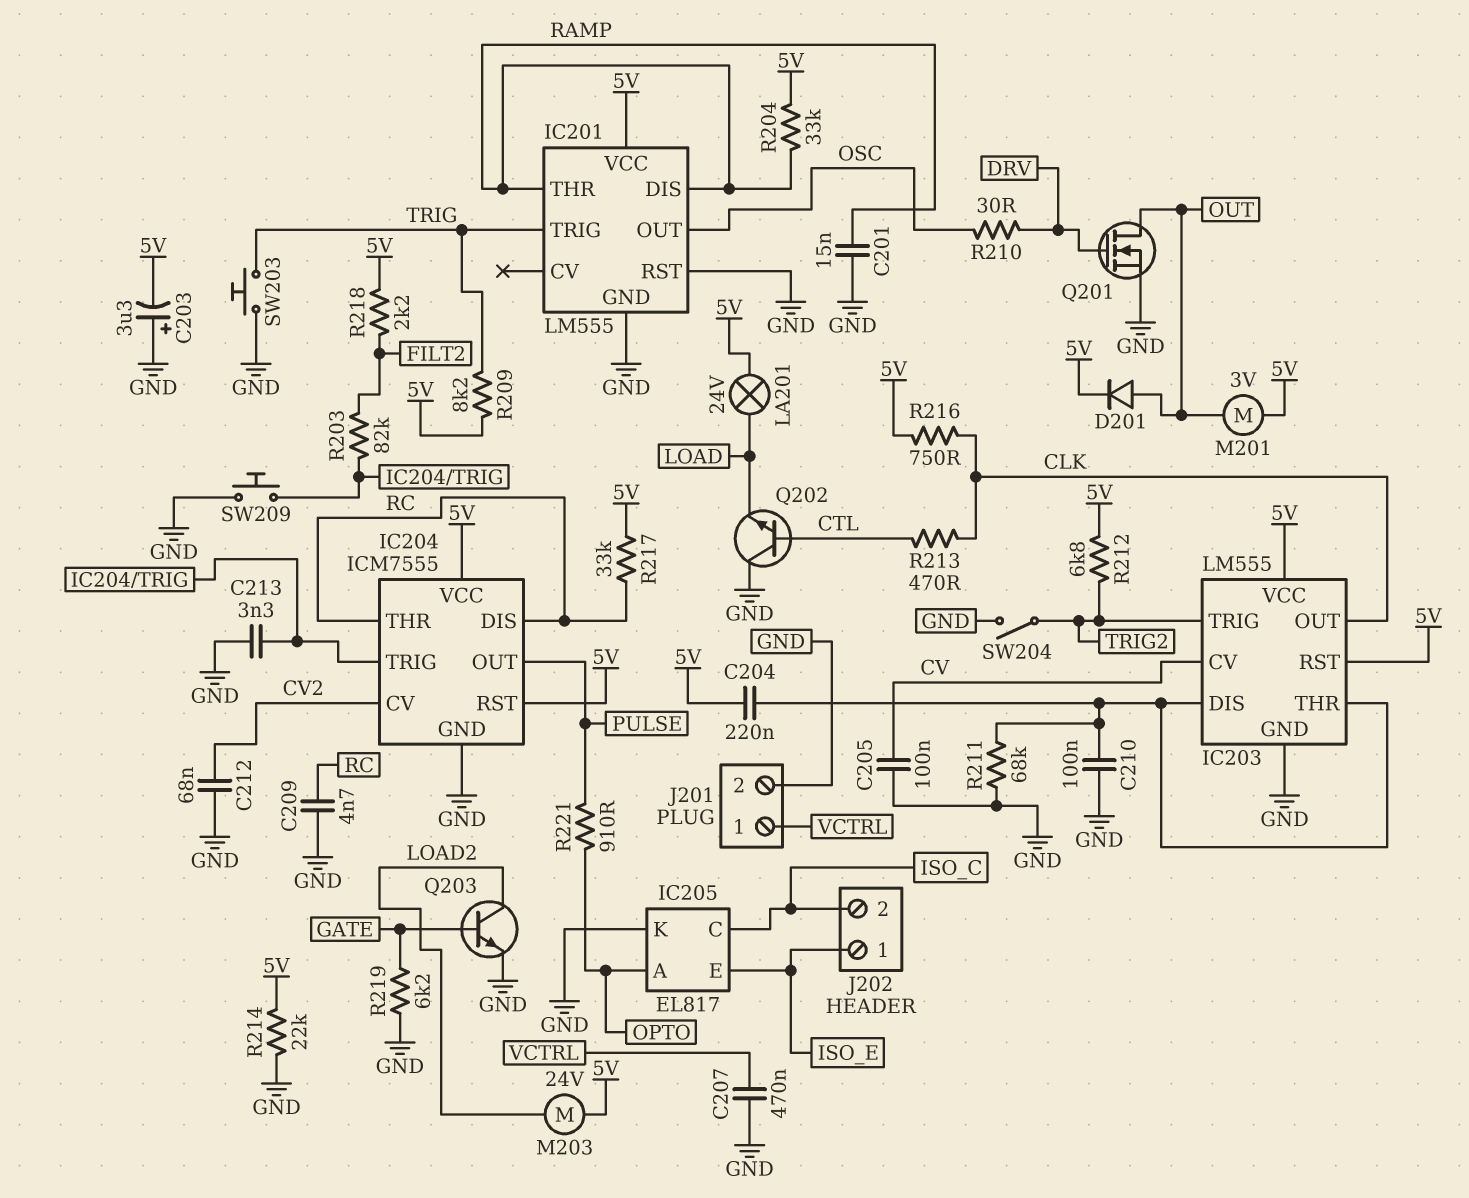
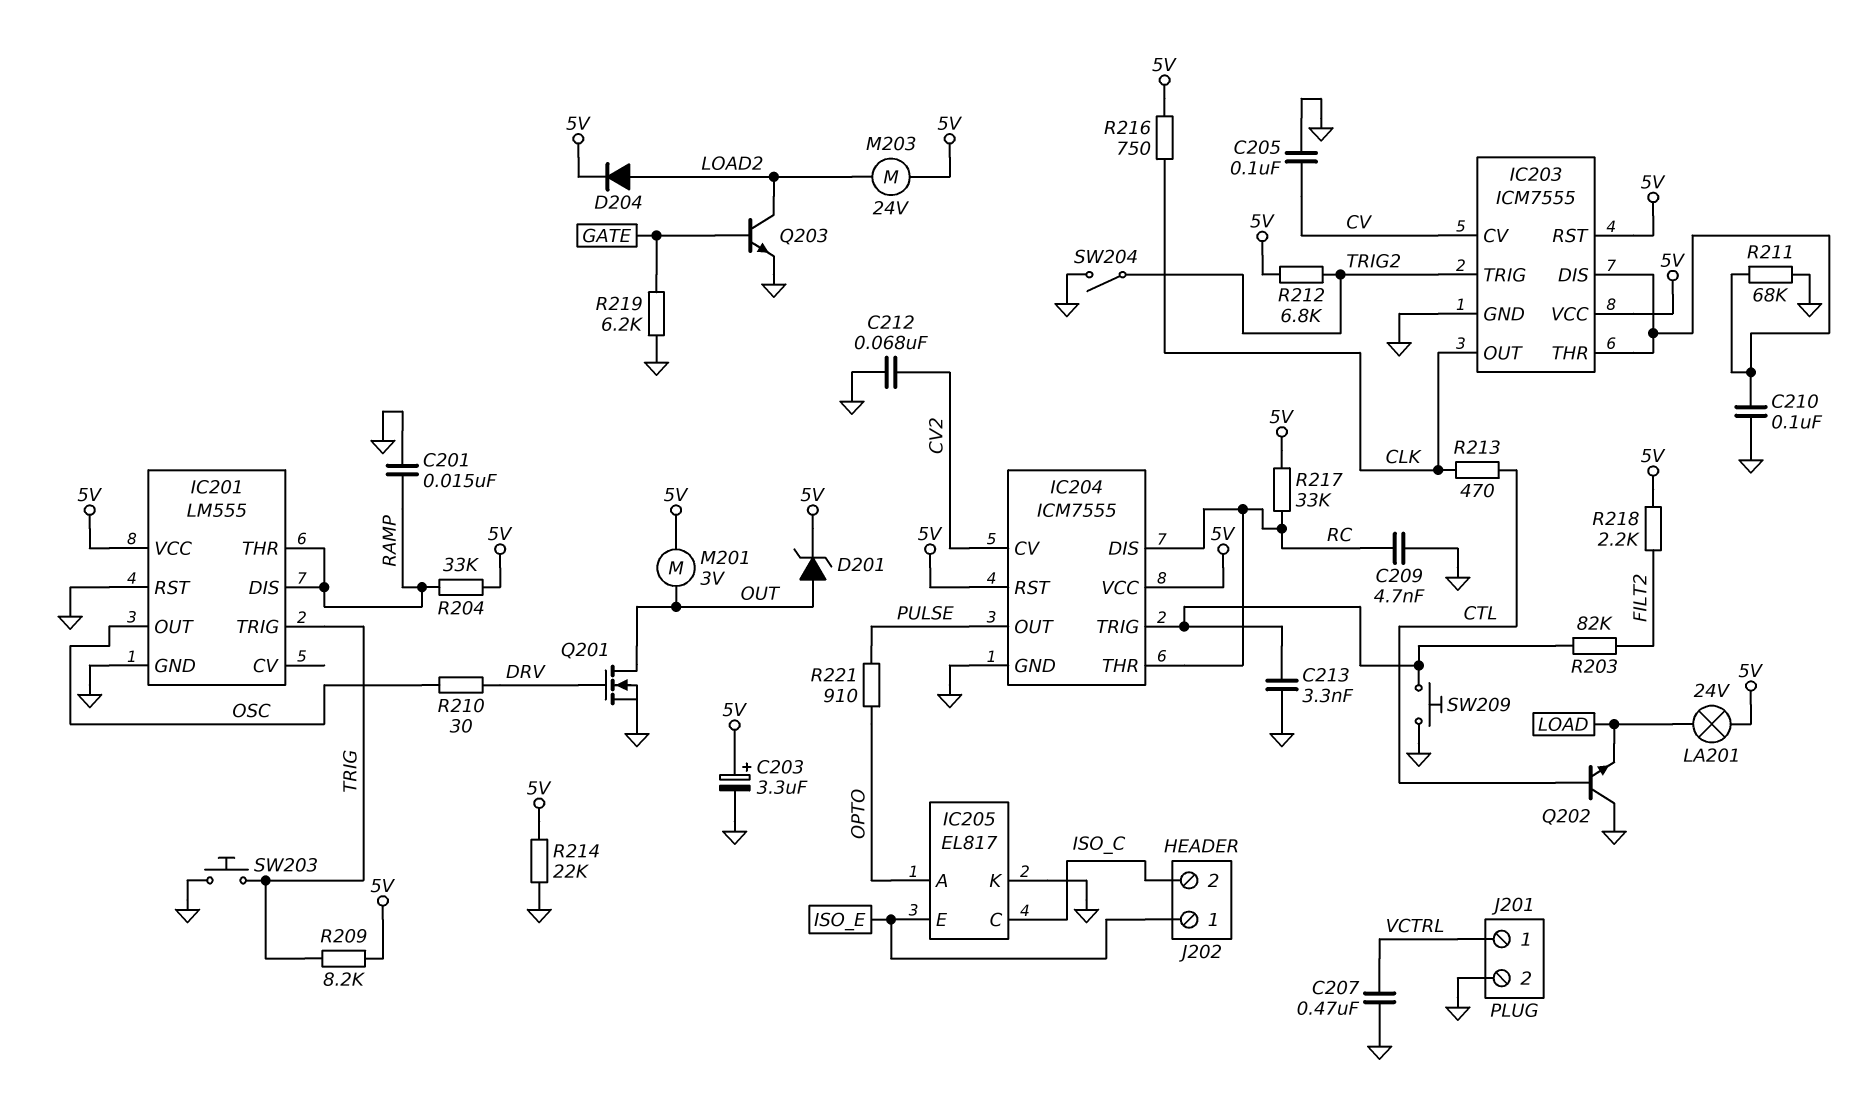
C203: 3.3uF (plus GND, minus 5V) -> 3.3uF (plus 5V, minus GND)
C204: 220nF (5V, IC203/DIS) -> none
D201: diode (A OUT, K 5V) -> zener (A OUT, K 5V)
D204: none -> diode (A LOAD2, K 5V)
IC203: LM555 -> ICM7555

